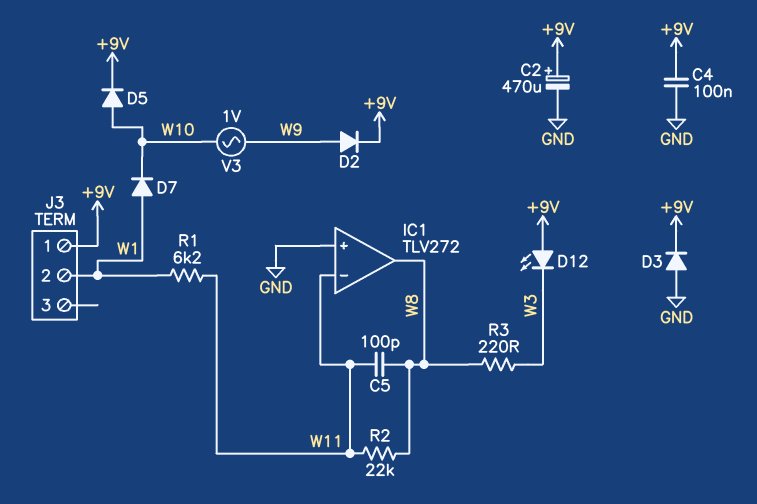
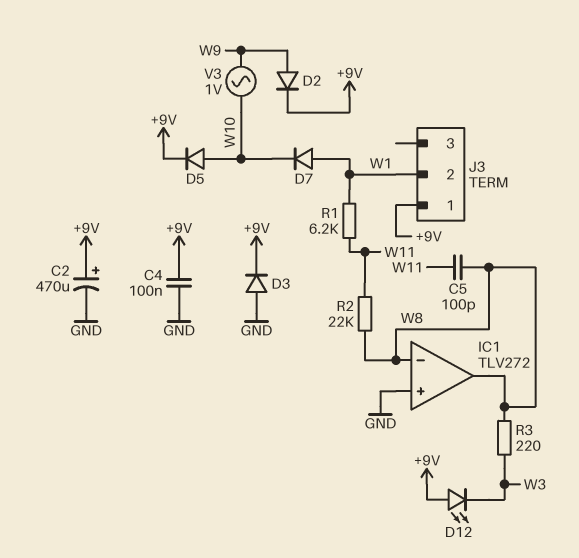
IC1 pin in-: W11 -> W8

